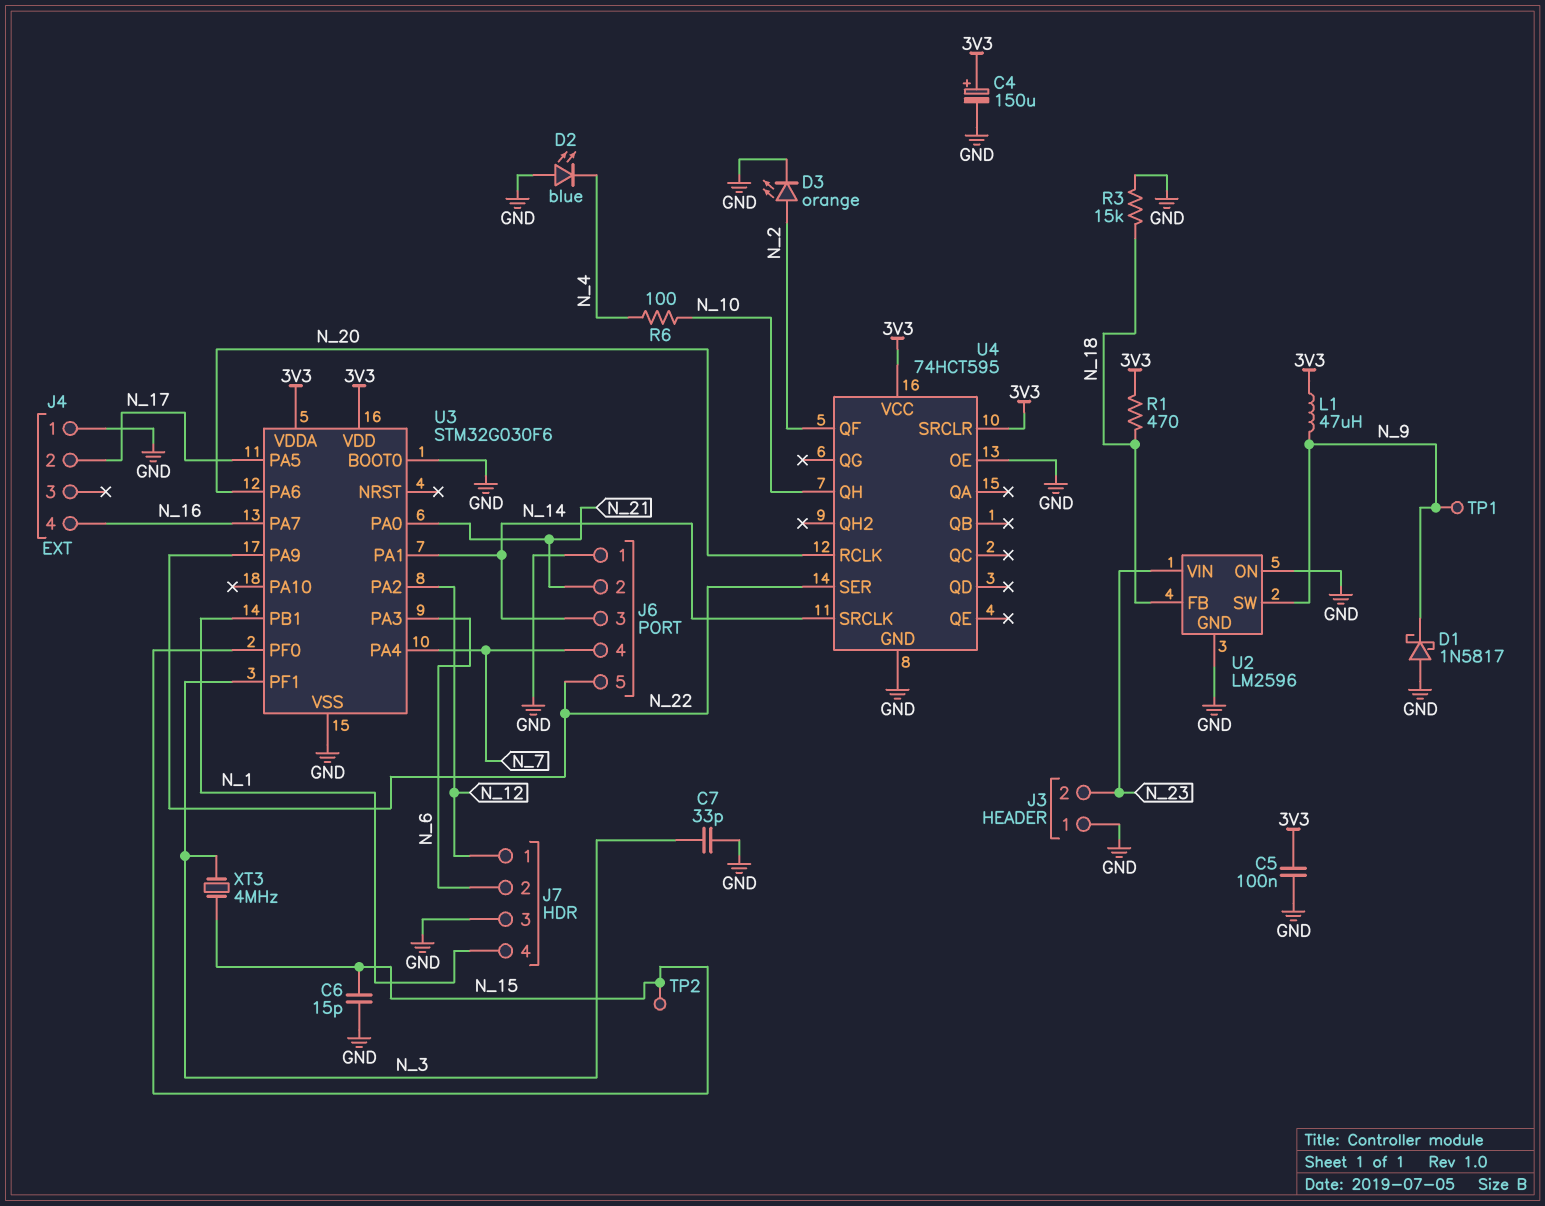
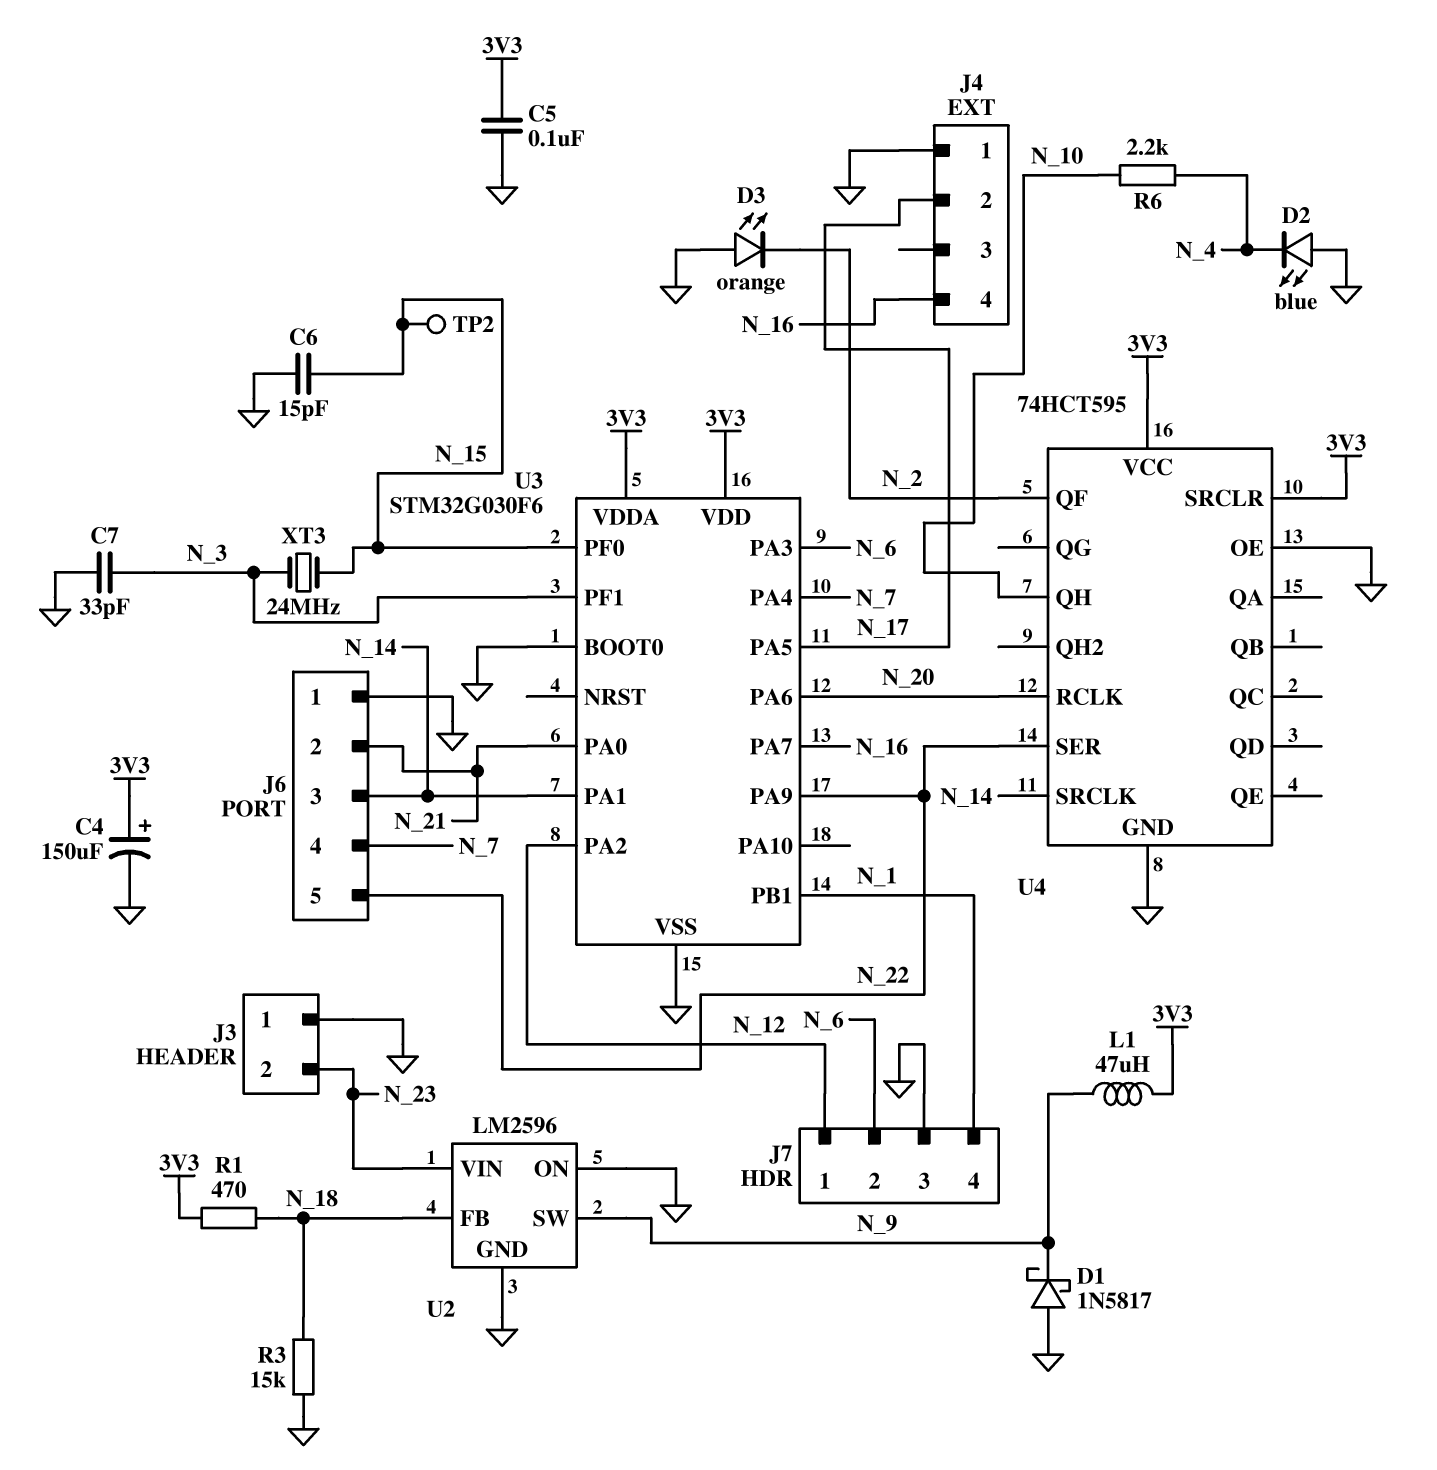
D3: LED orange (A N_2, K GND) -> LED orange (A GND, K N_2)
R6: 100 (N_4, N_10) -> 2.2k (N_4, N_10)
TP1: test point (N_9) -> none
XT3: 4MHz (N_3, N_15) -> 24MHz (N_3, N_15)

